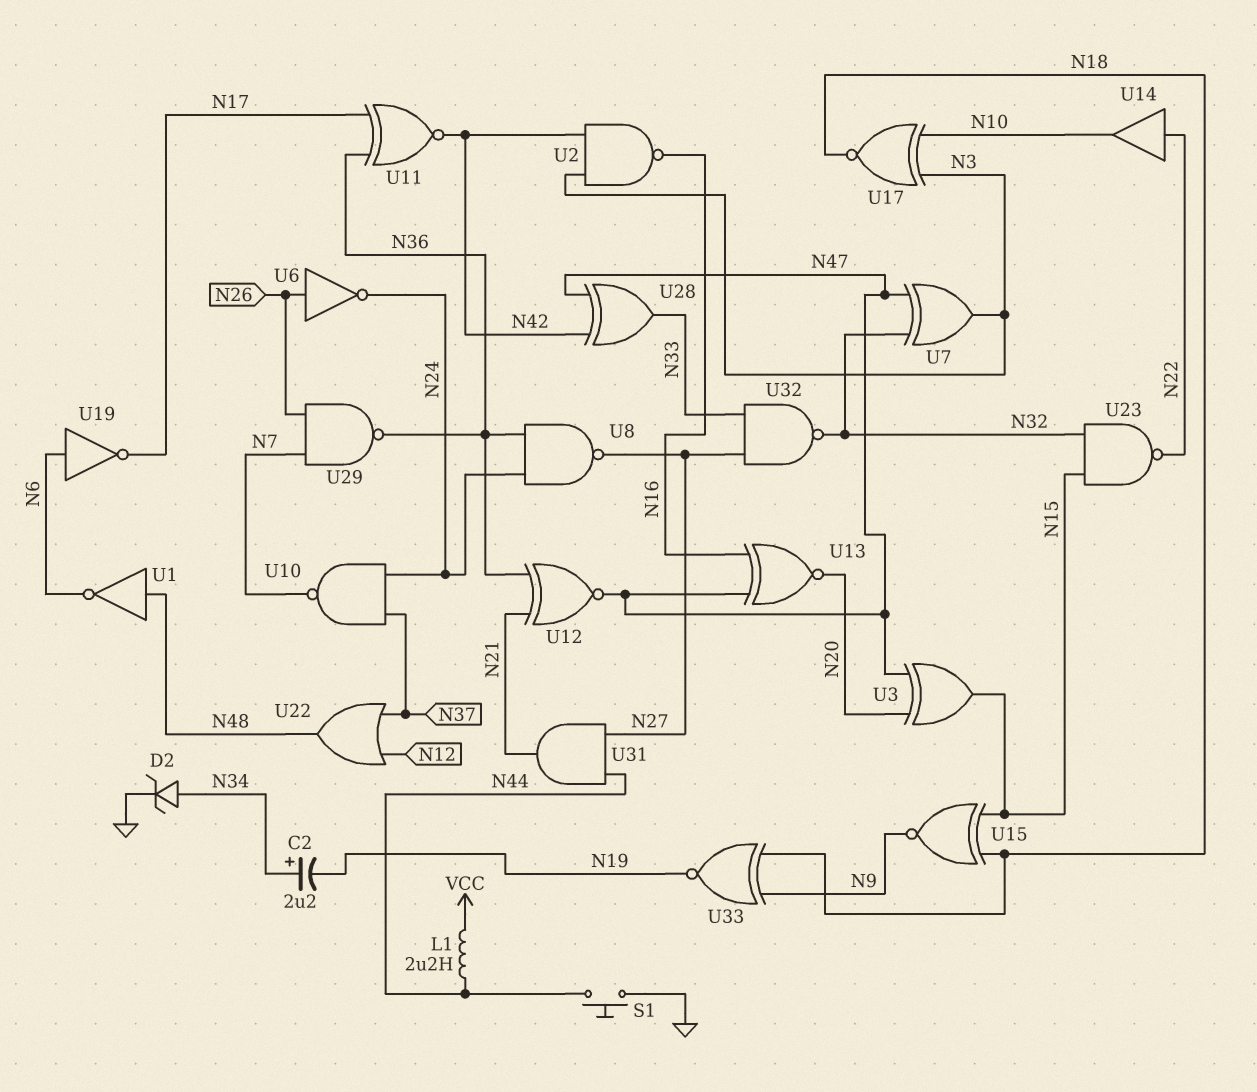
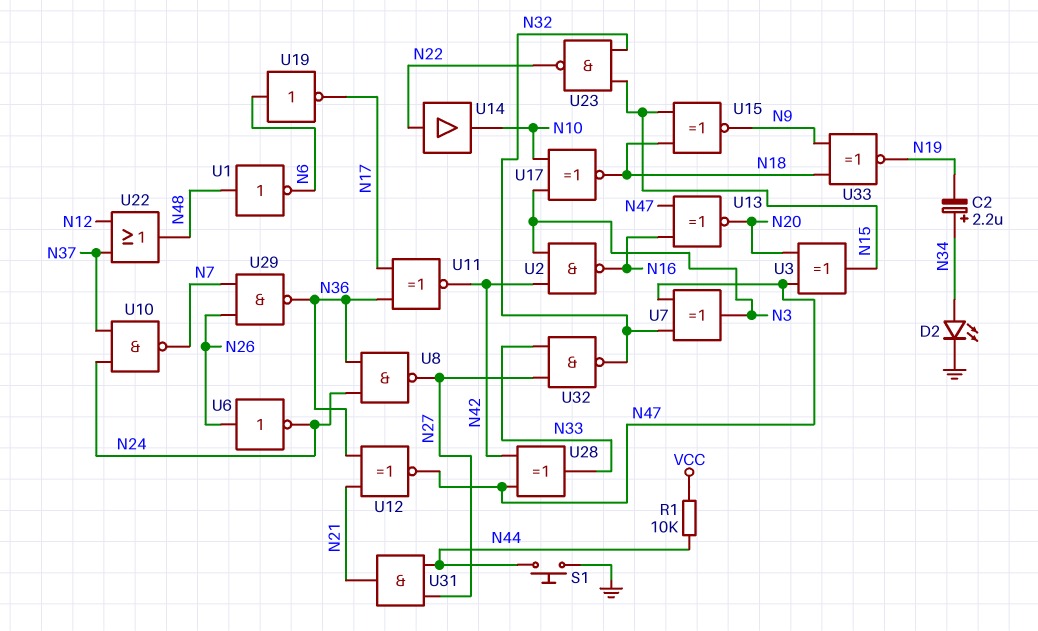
D2: zener (A N34, K GND) -> LED (A N34, K GND)
L1: 2.2uH (N44, VCC) -> none
R1: none -> 10k (N44, VCC)

